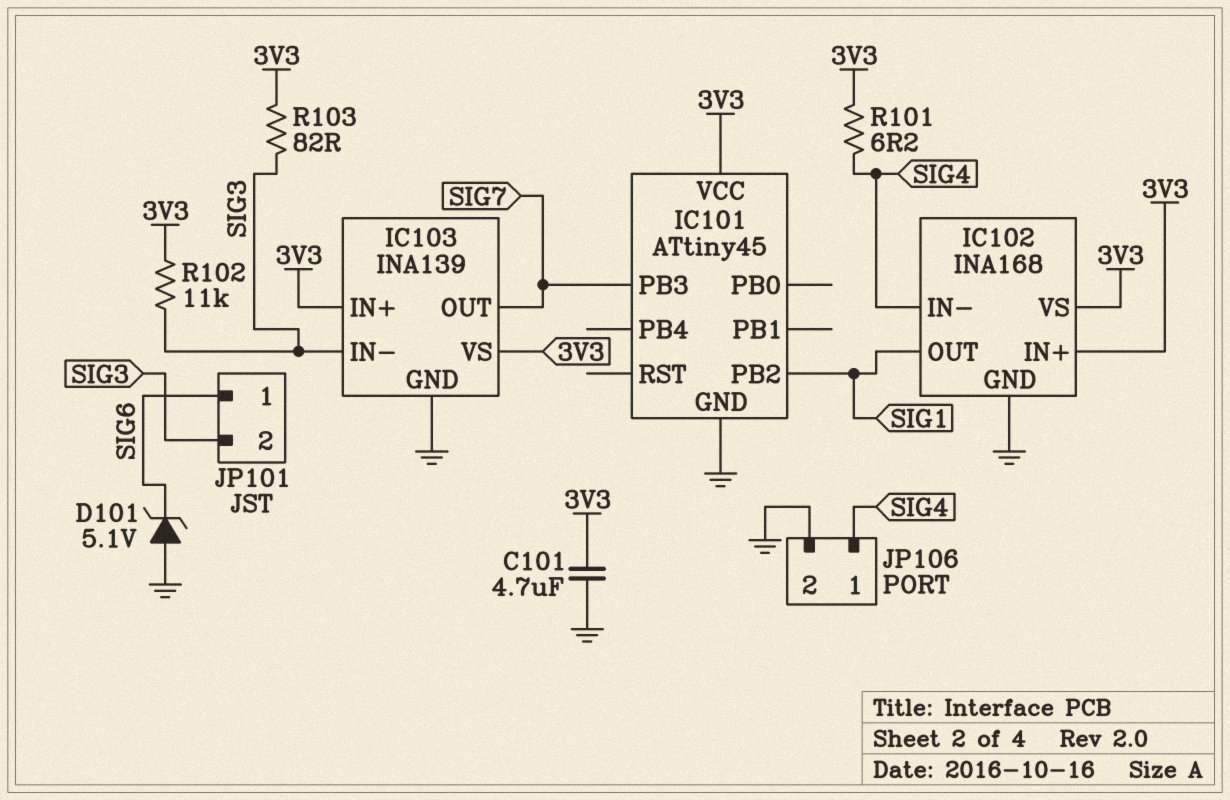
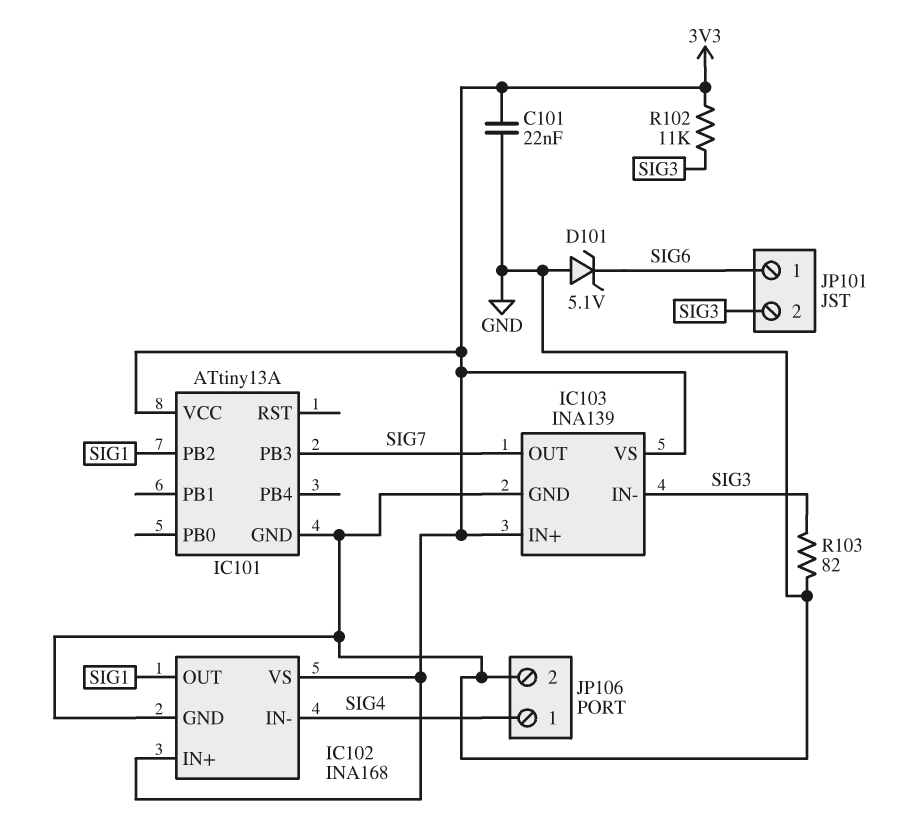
C101: 4.7uF (3V3, GND) -> 22nF (3V3, GND)
IC101: ATtiny45 -> ATtiny13A
R101: 6.2 (3V3, SIG4) -> none
R103: 82 (3V3, SIG3) -> 82 (GND, SIG3)

